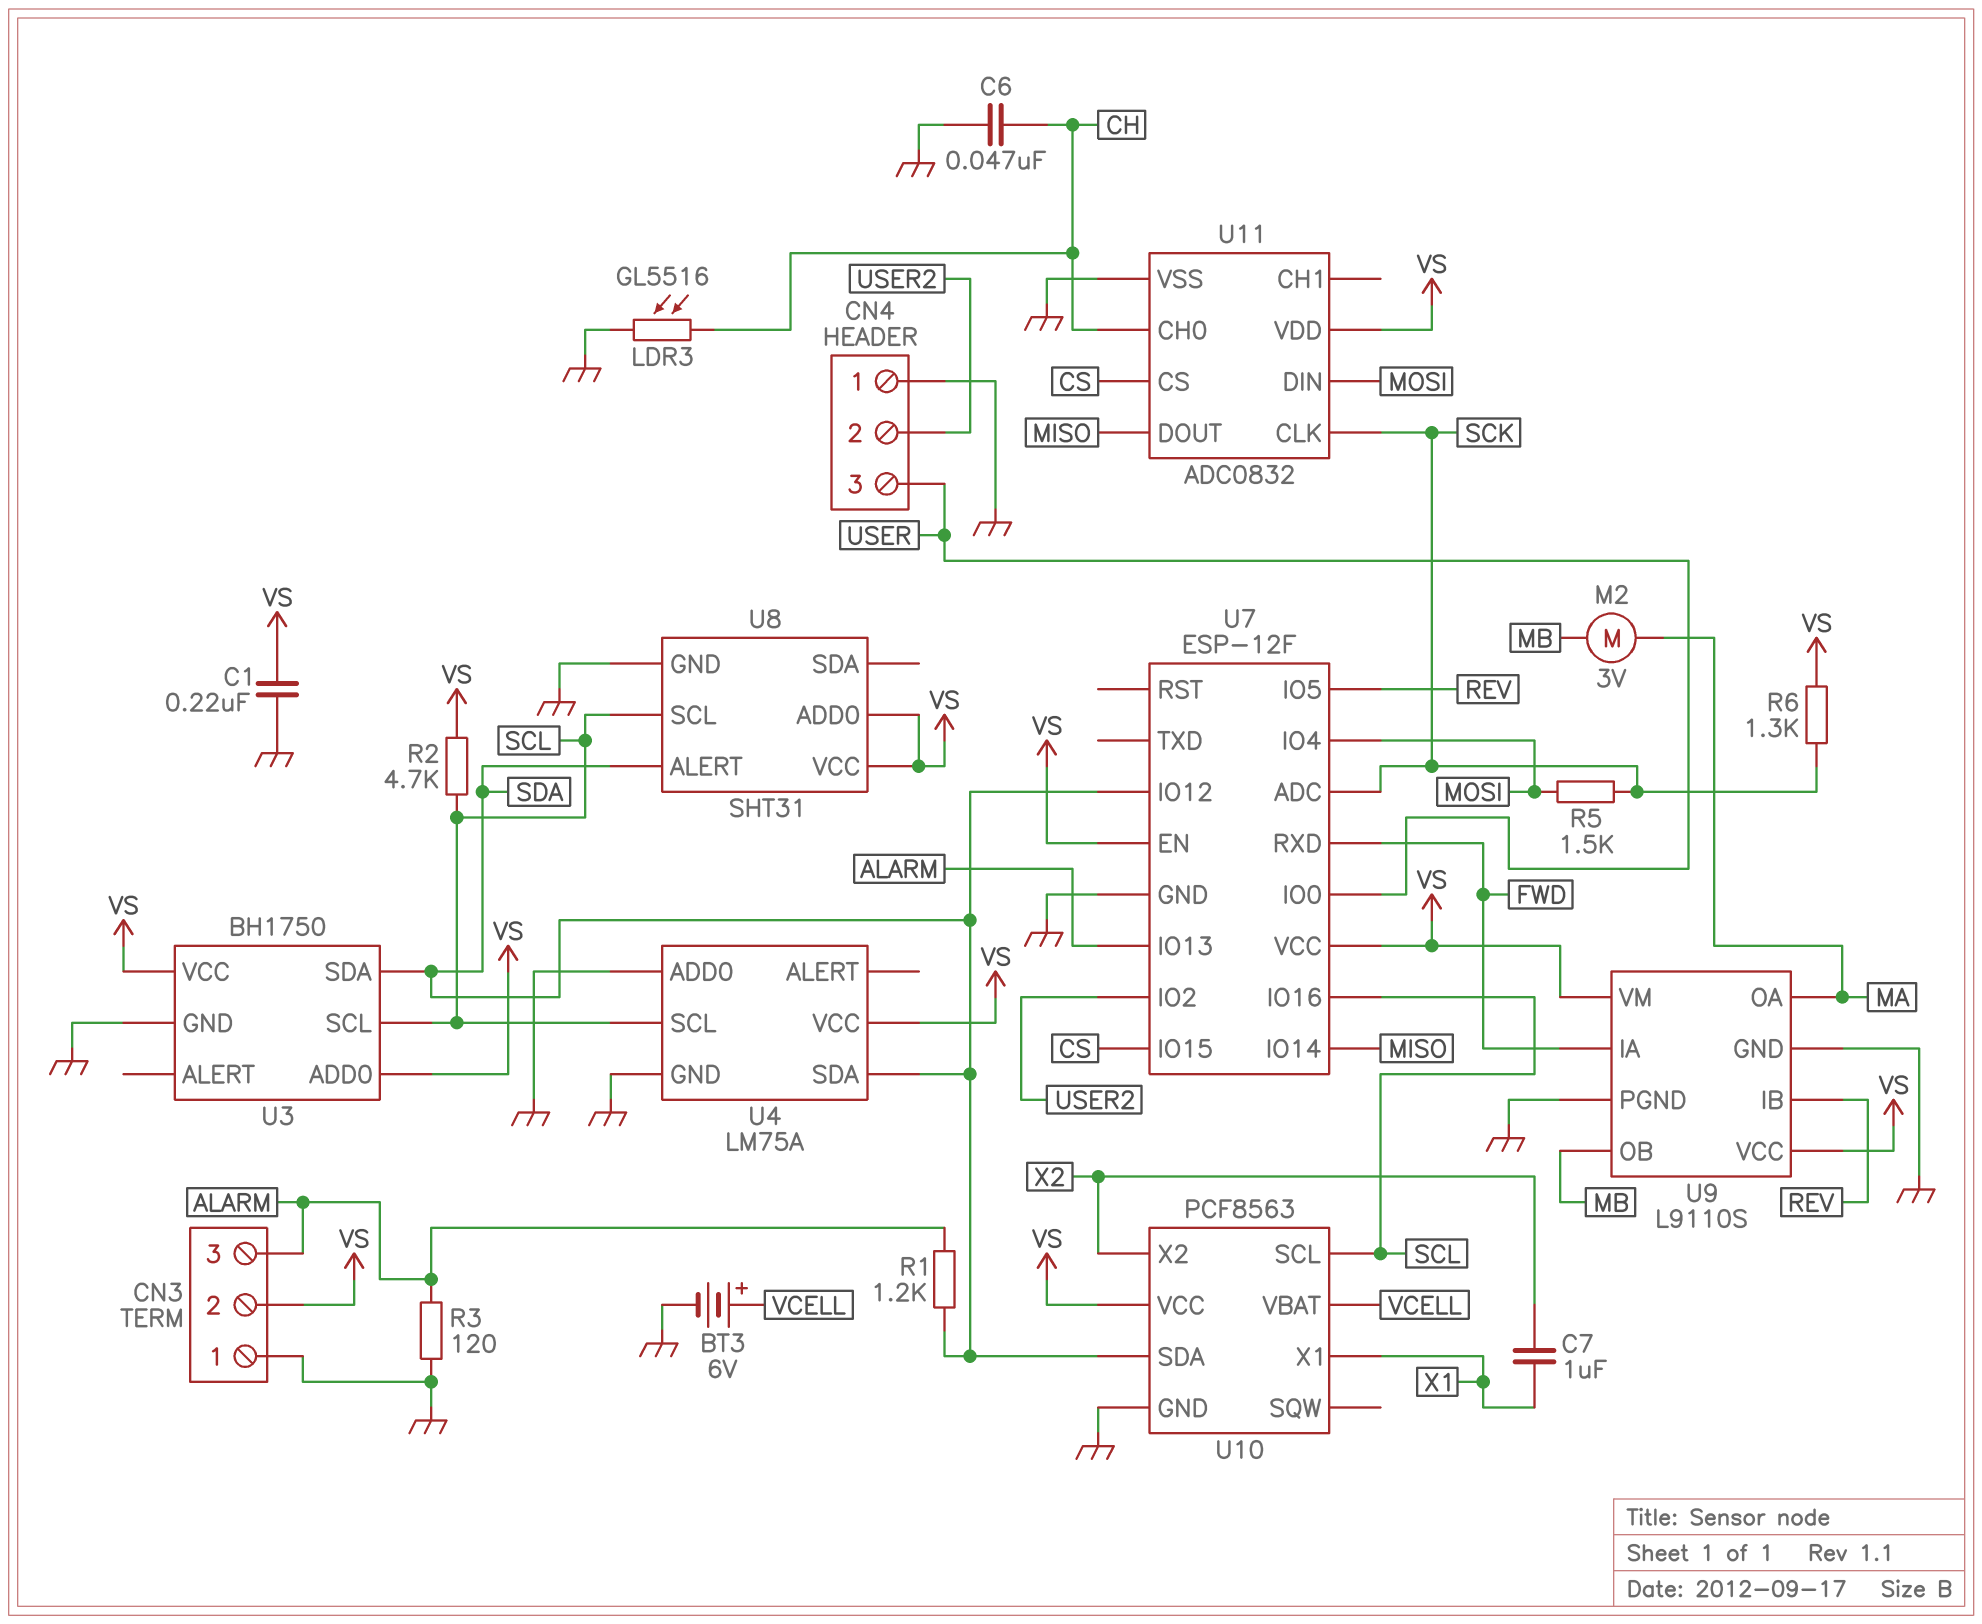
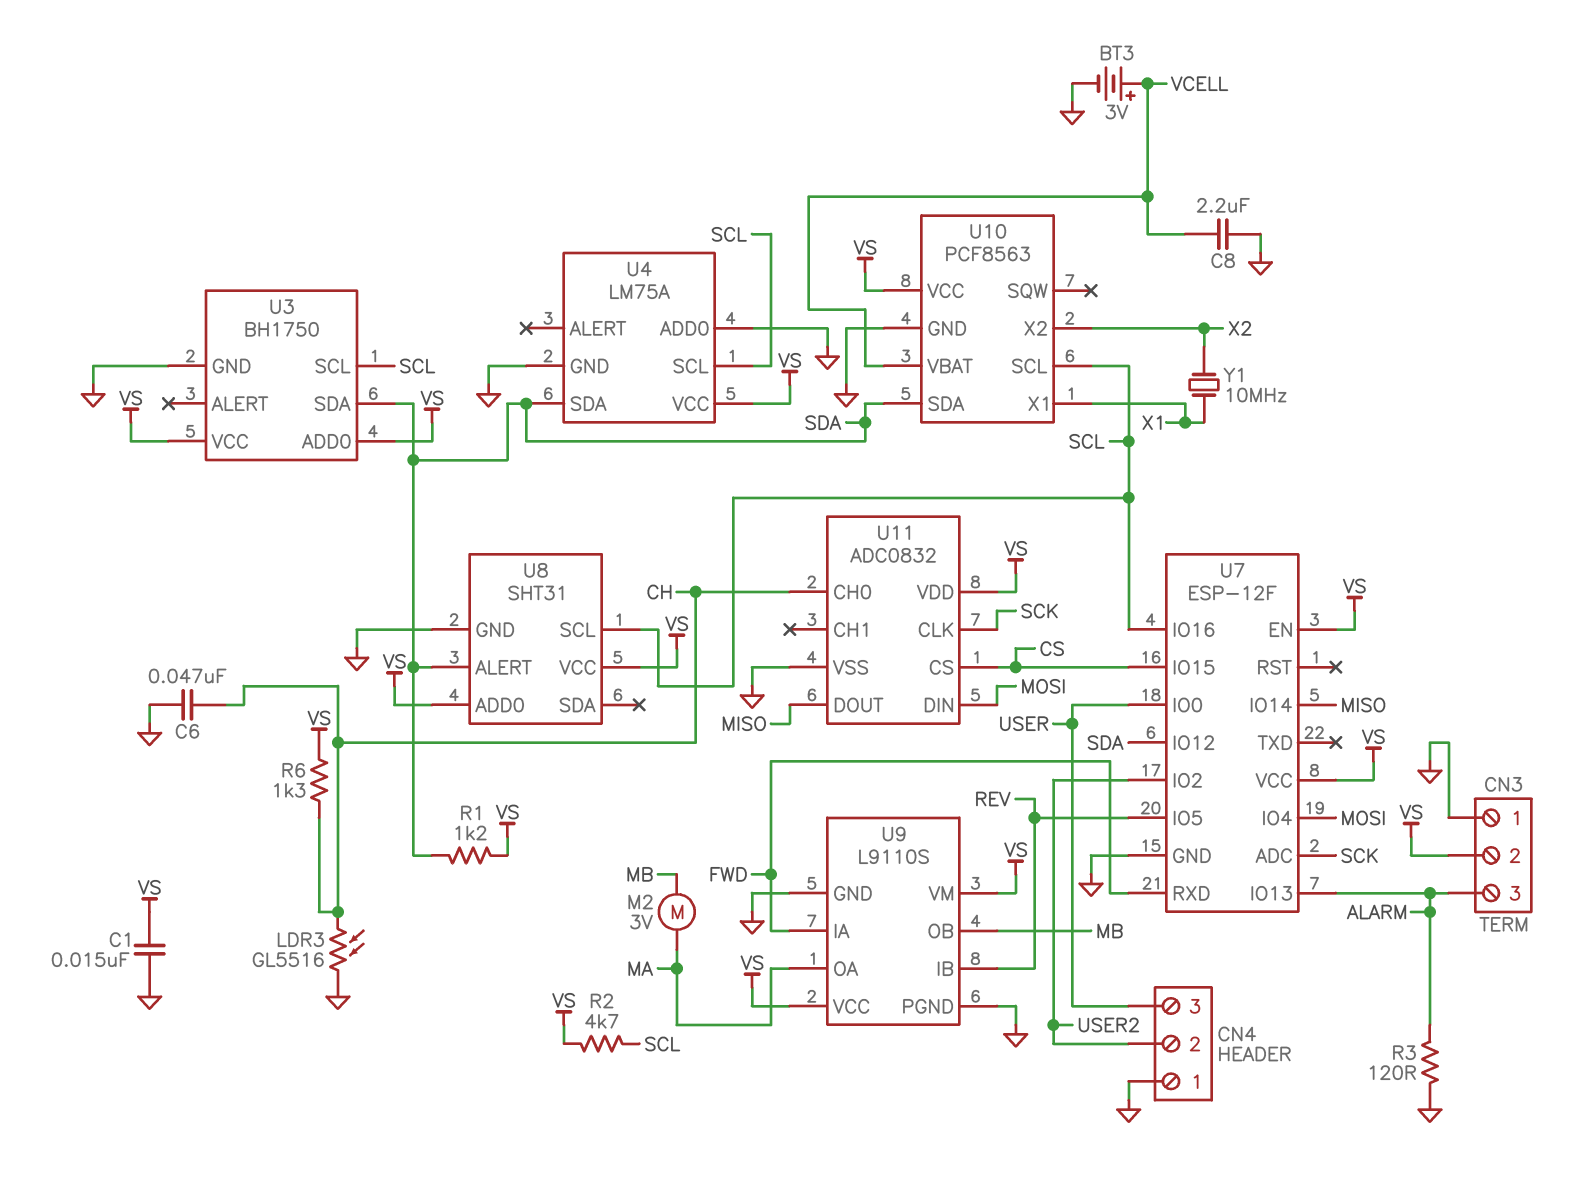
BT3: 6V (plus VCELL, minus GND) -> 3V (plus VCELL, minus GND)
C1: 220nF (GND, VS) -> 15nF (GND, VS)
C7: 1uF (X1, X2) -> none
C8: none -> 2.2uF (GND, VCELL)
R1: 1.2k (ALARM, SDA) -> 1.2k (SDA, VS)
R5: 1.5k (MOSI, SCK) -> none
R6: 1.3k (SCK, VS) -> 1.3k (CH, VS)
Y1: none -> 10MHz (X1, X2)

